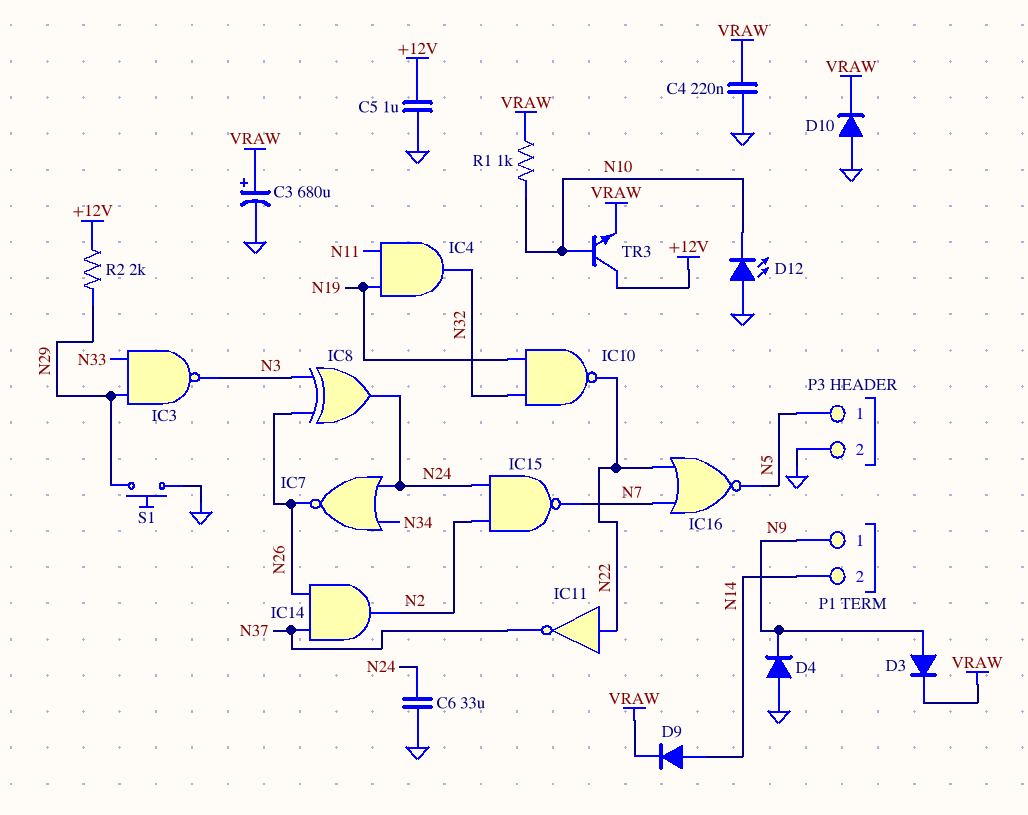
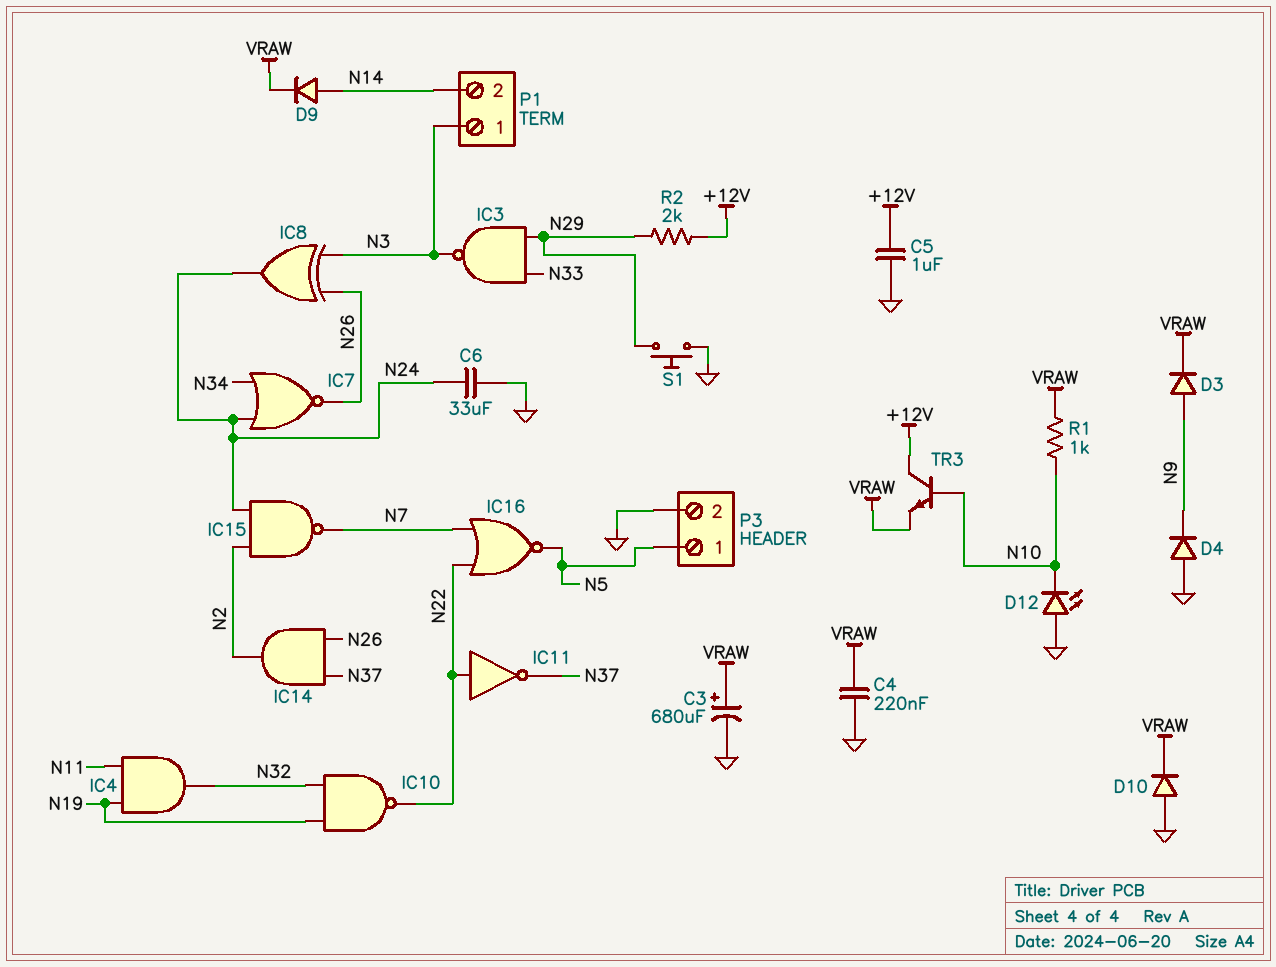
P1 pin 1: N9 -> N3

